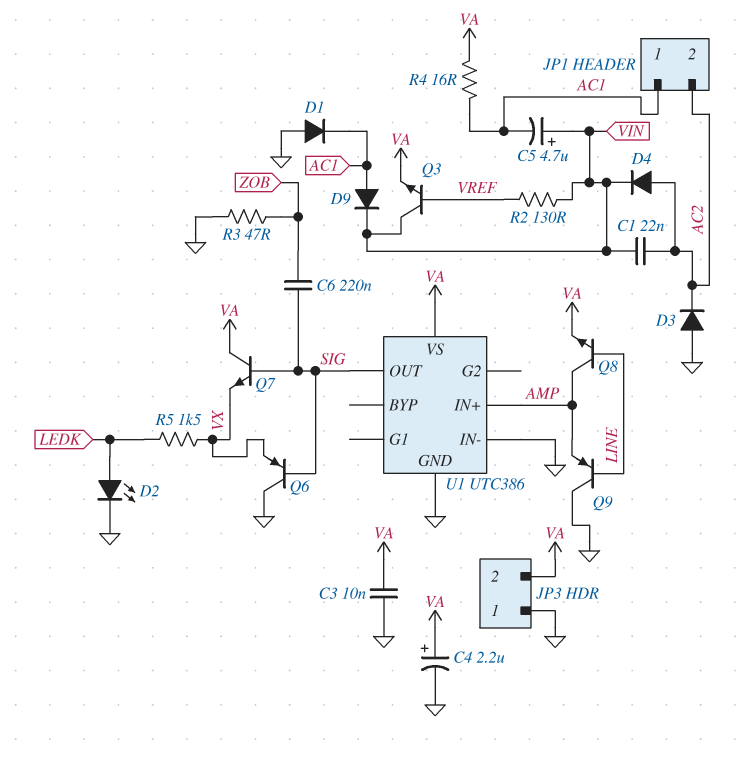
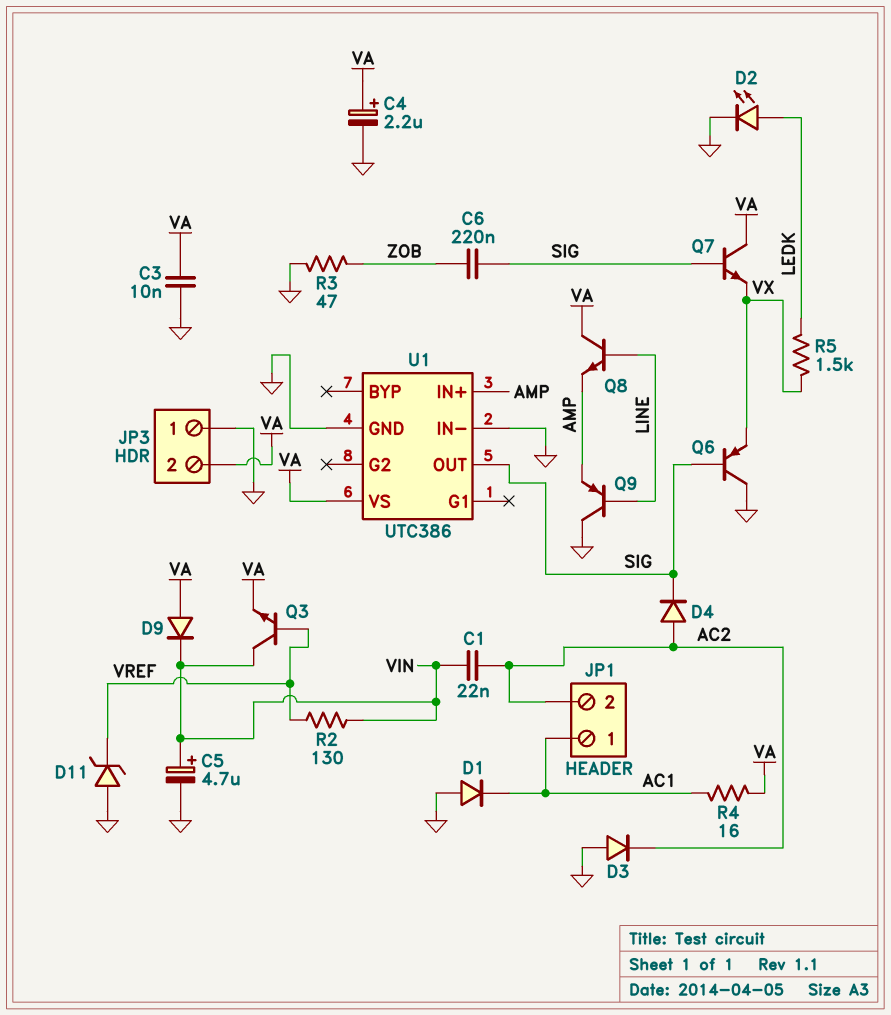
C5: 4.7uF (plus VIN, minus AC1) -> 4.7uF (plus VIN, minus GND)
D4: diode (A AC2, K VIN) -> diode (A AC2, K SIG)
D9: diode (A AC1, K VIN) -> diode (A VA, K VIN)
D11: none -> zener (A GND, K VREF)
Q8: NPN (B LINE, C AMP, E VA) -> NPN (B LINE, C VA, E AMP)

